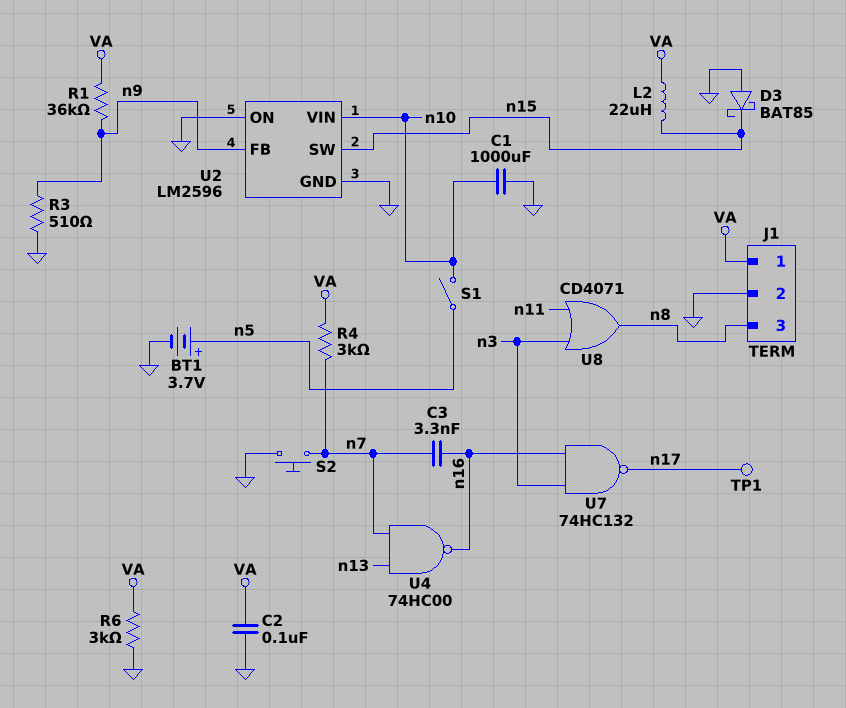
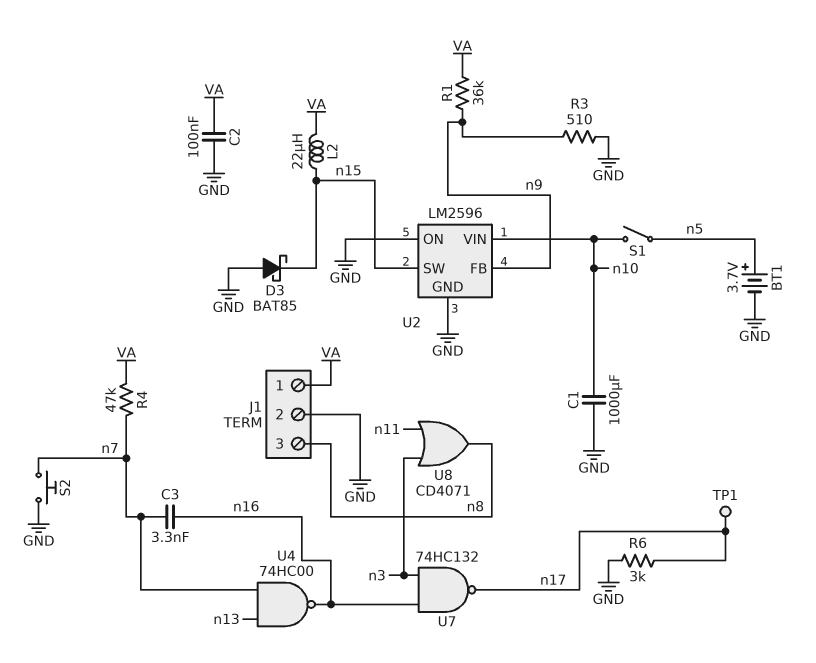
R4: 3k (VA, n7) -> 47k (VA, n7)
R6: 3k (GND, VA) -> 3k (GND, n17)

